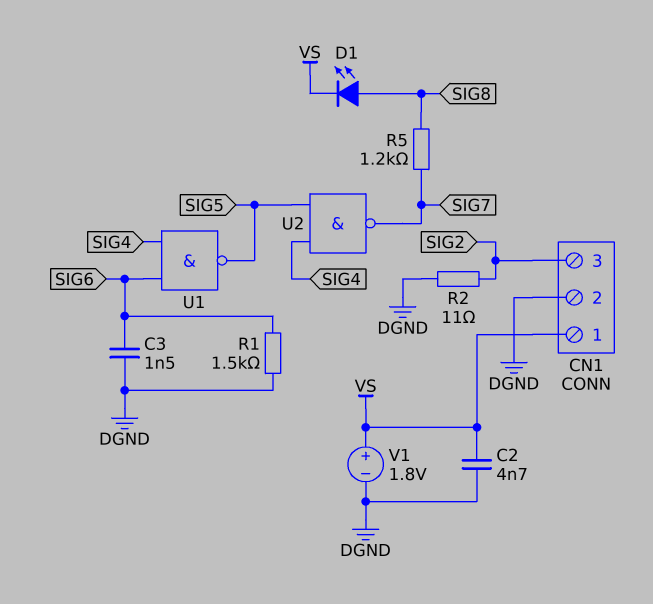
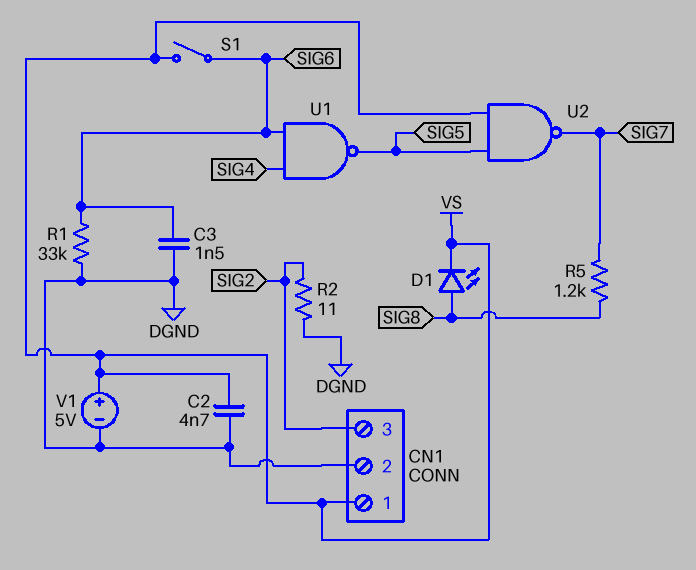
R1: 1.5k (DGND, SIG6) -> 33k (DGND, SIG6)
S1: none -> switch (SIG6, VS)
U2: NAND (in SIG4, in SIG5, out SIG7) -> NAND (in SIG5, in VS, out SIG7)
V1: 1.8V (plus VS, minus DGND) -> 5V (plus VS, minus DGND)

